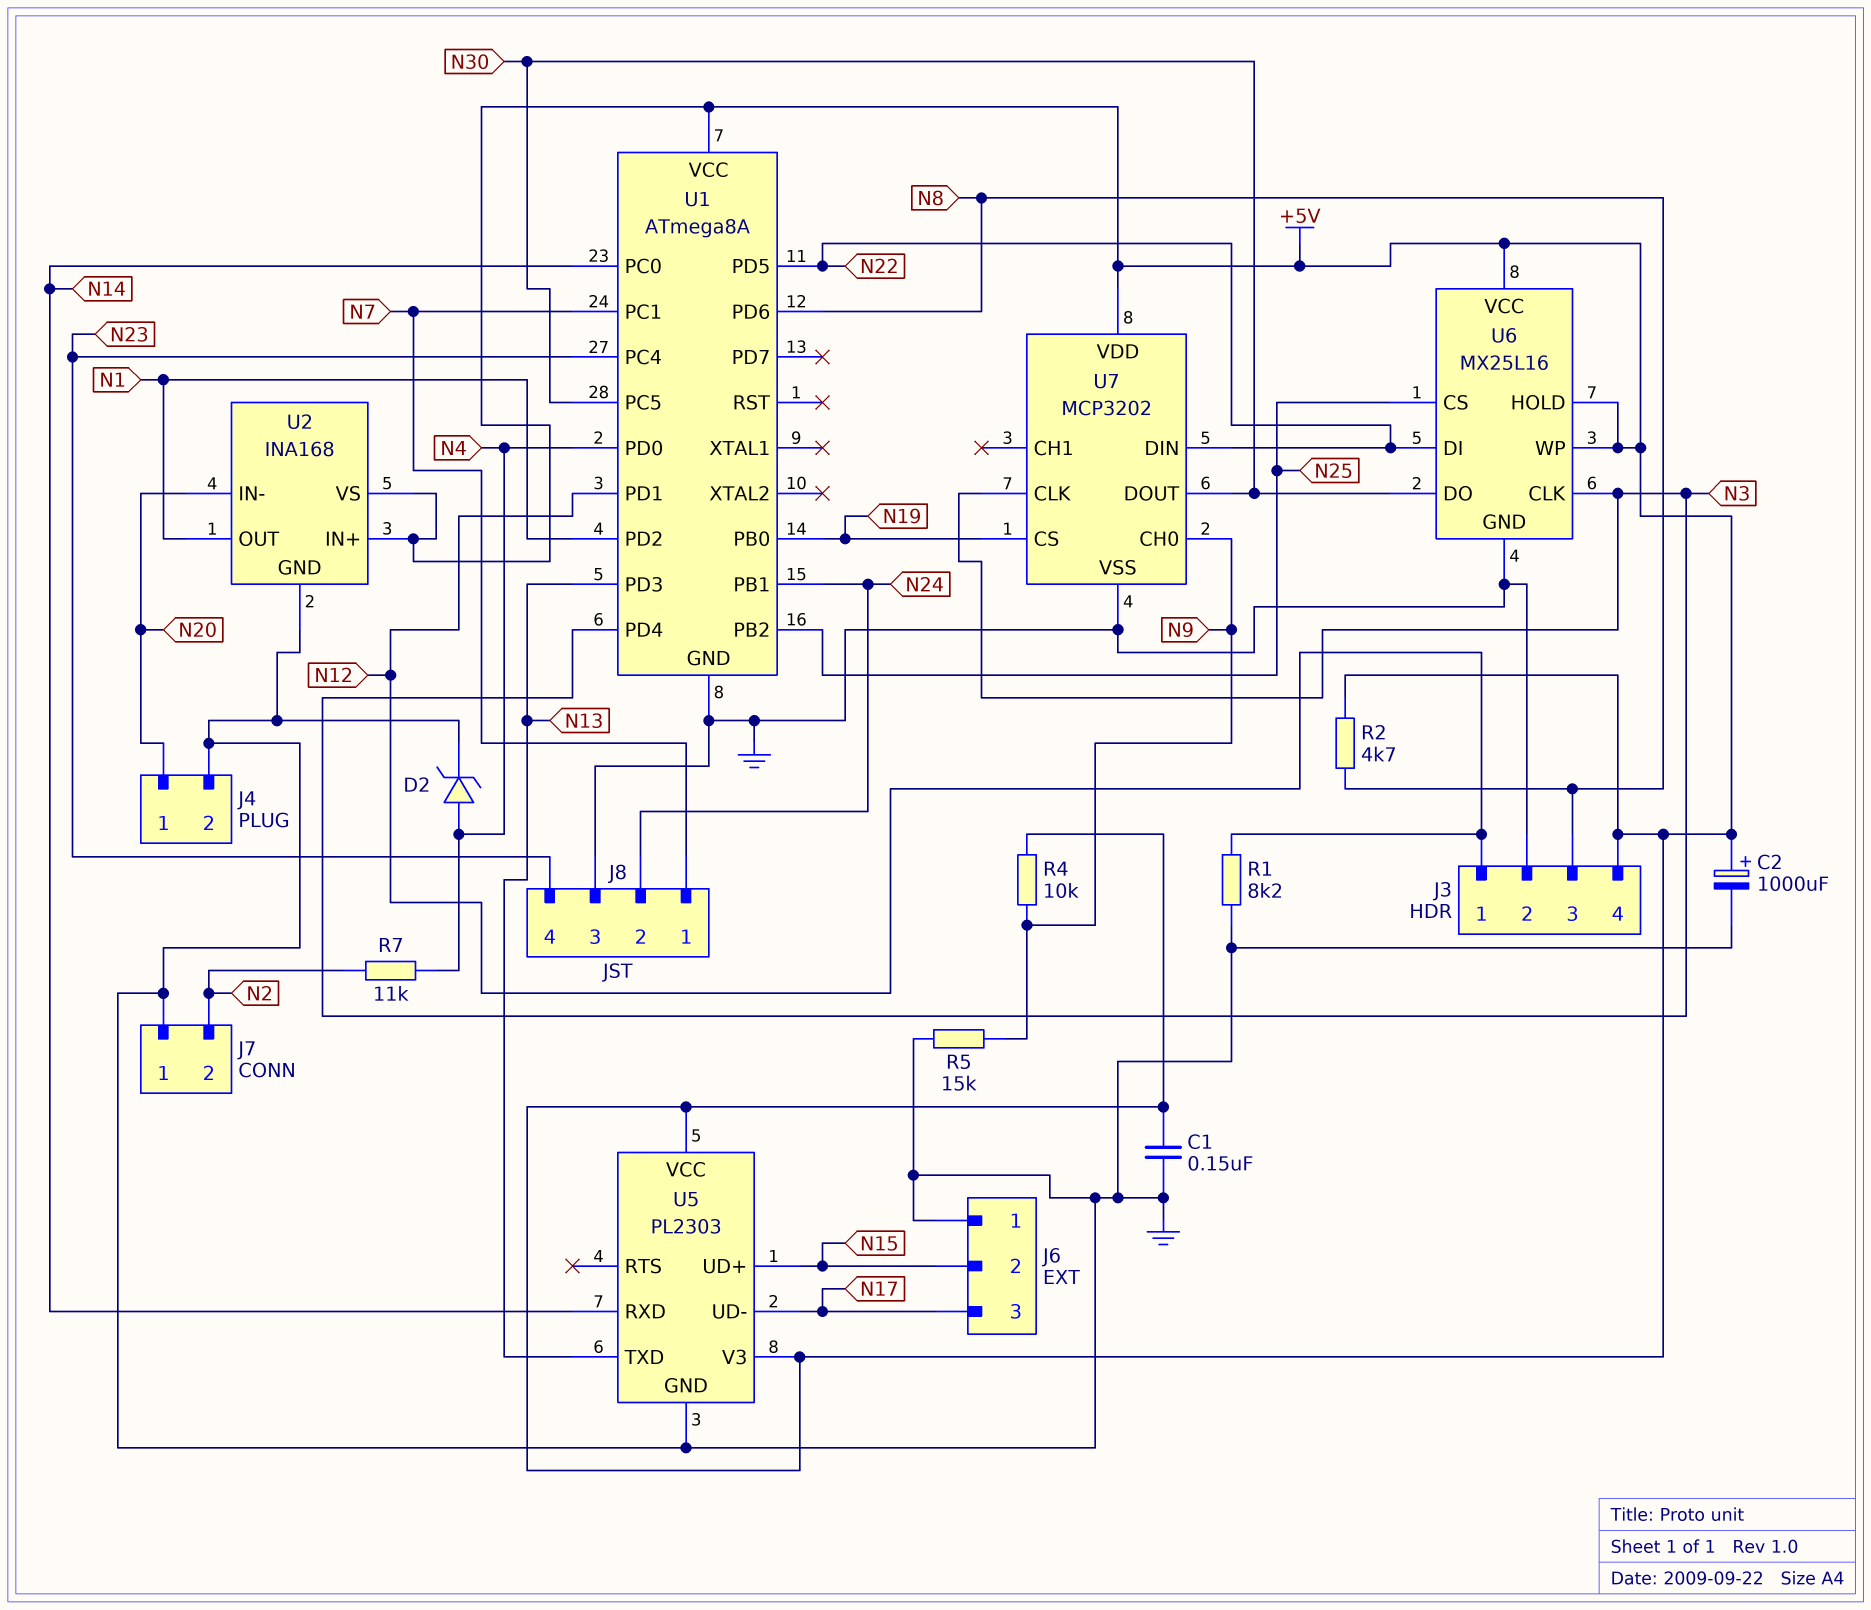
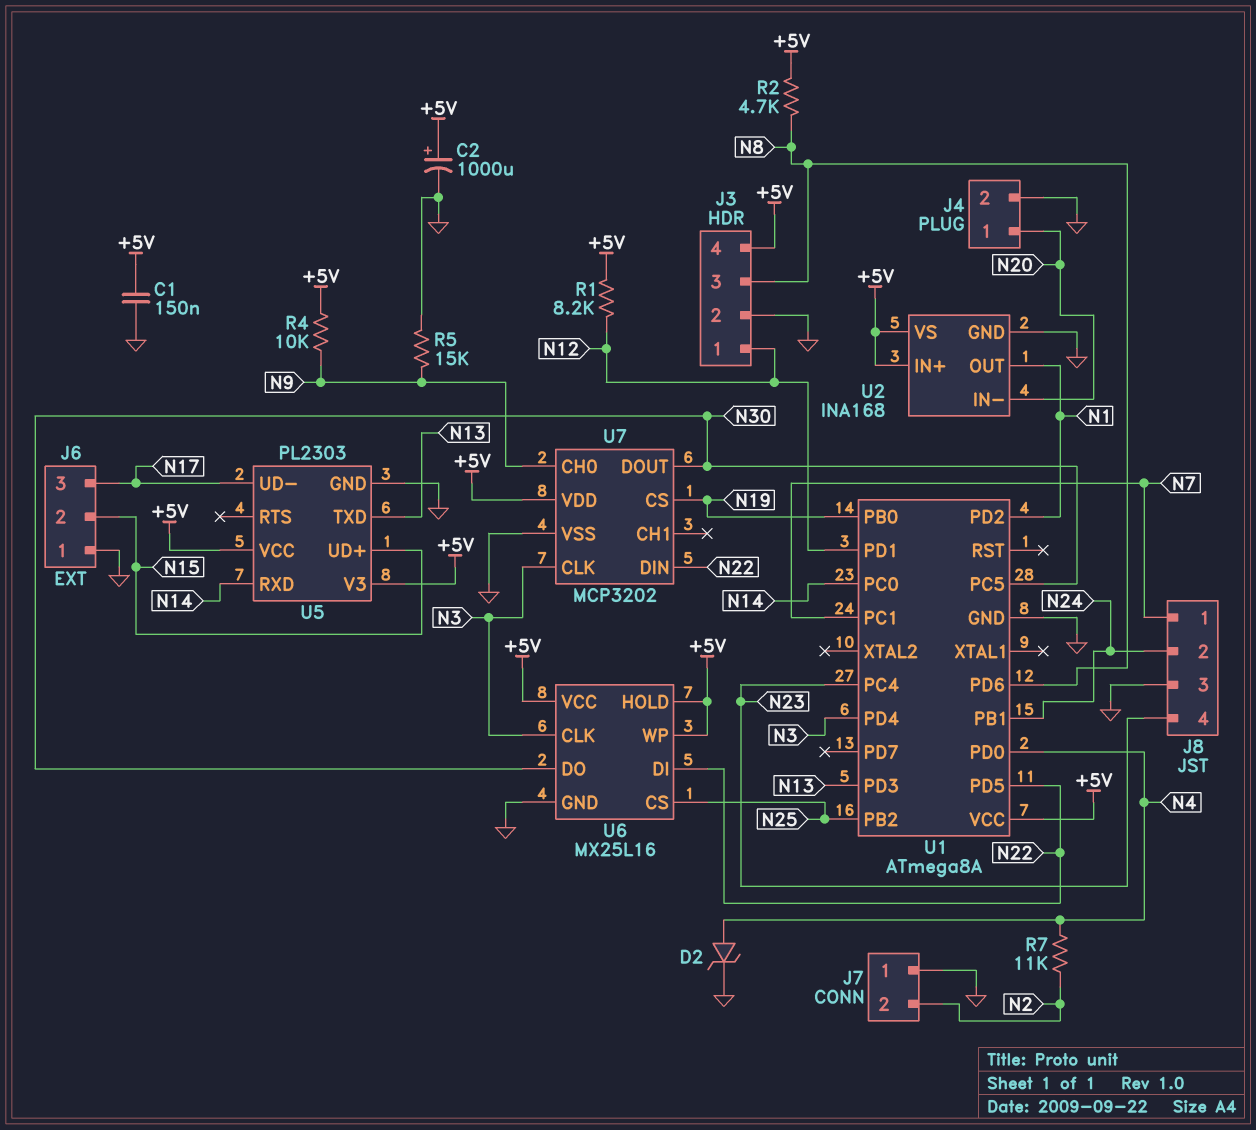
R1: 8.2k (GND, N12) -> 8.2k (+5V, N12)

